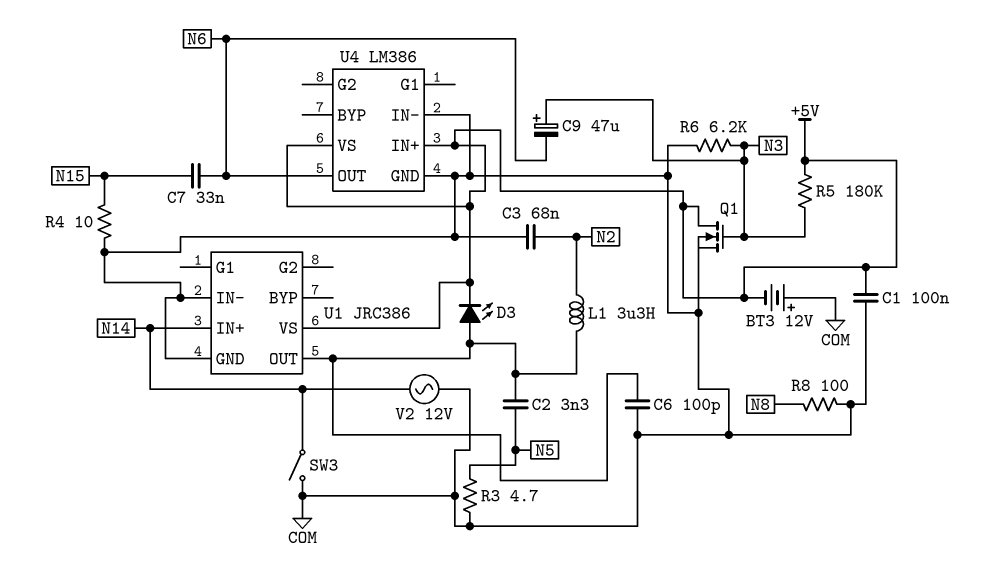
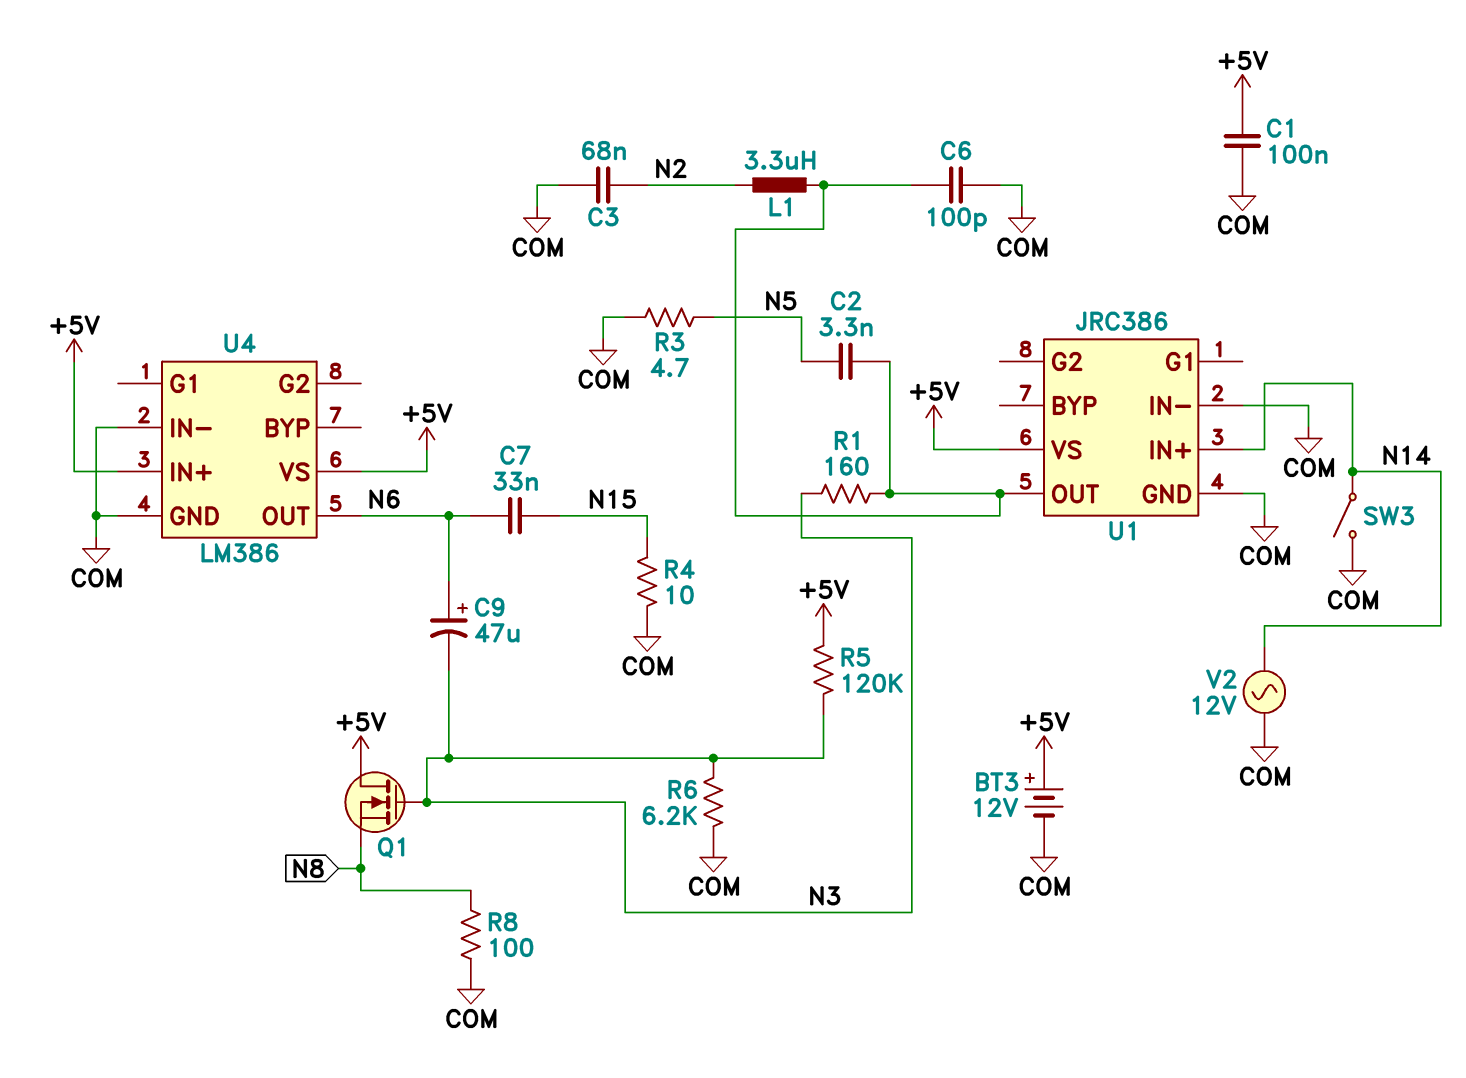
BT3: 12V (plus COM, minus +5V) -> 12V (plus +5V, minus COM)
C9: 47uF (plus N3, minus N6) -> 47uF (plus N6, minus N3)
D3: LED (A U1/OUT, K +5V) -> none
Q1: NMOS (G N3, D +5V, S COM) -> NMOS (G N3, D +5V, S N8)
R1: none -> 160 (N3, U1/OUT)
R5: 180k (+5V, N3) -> 120k (+5V, N3)

